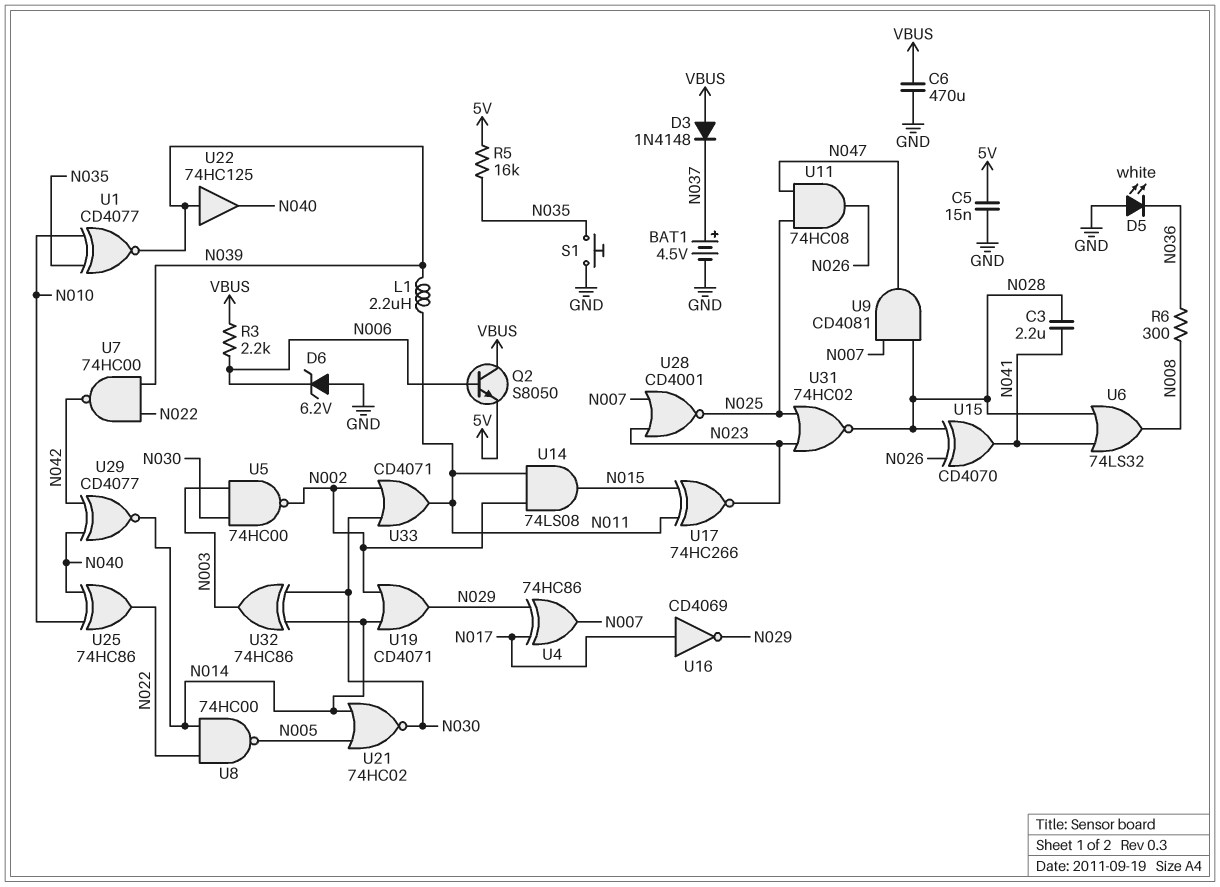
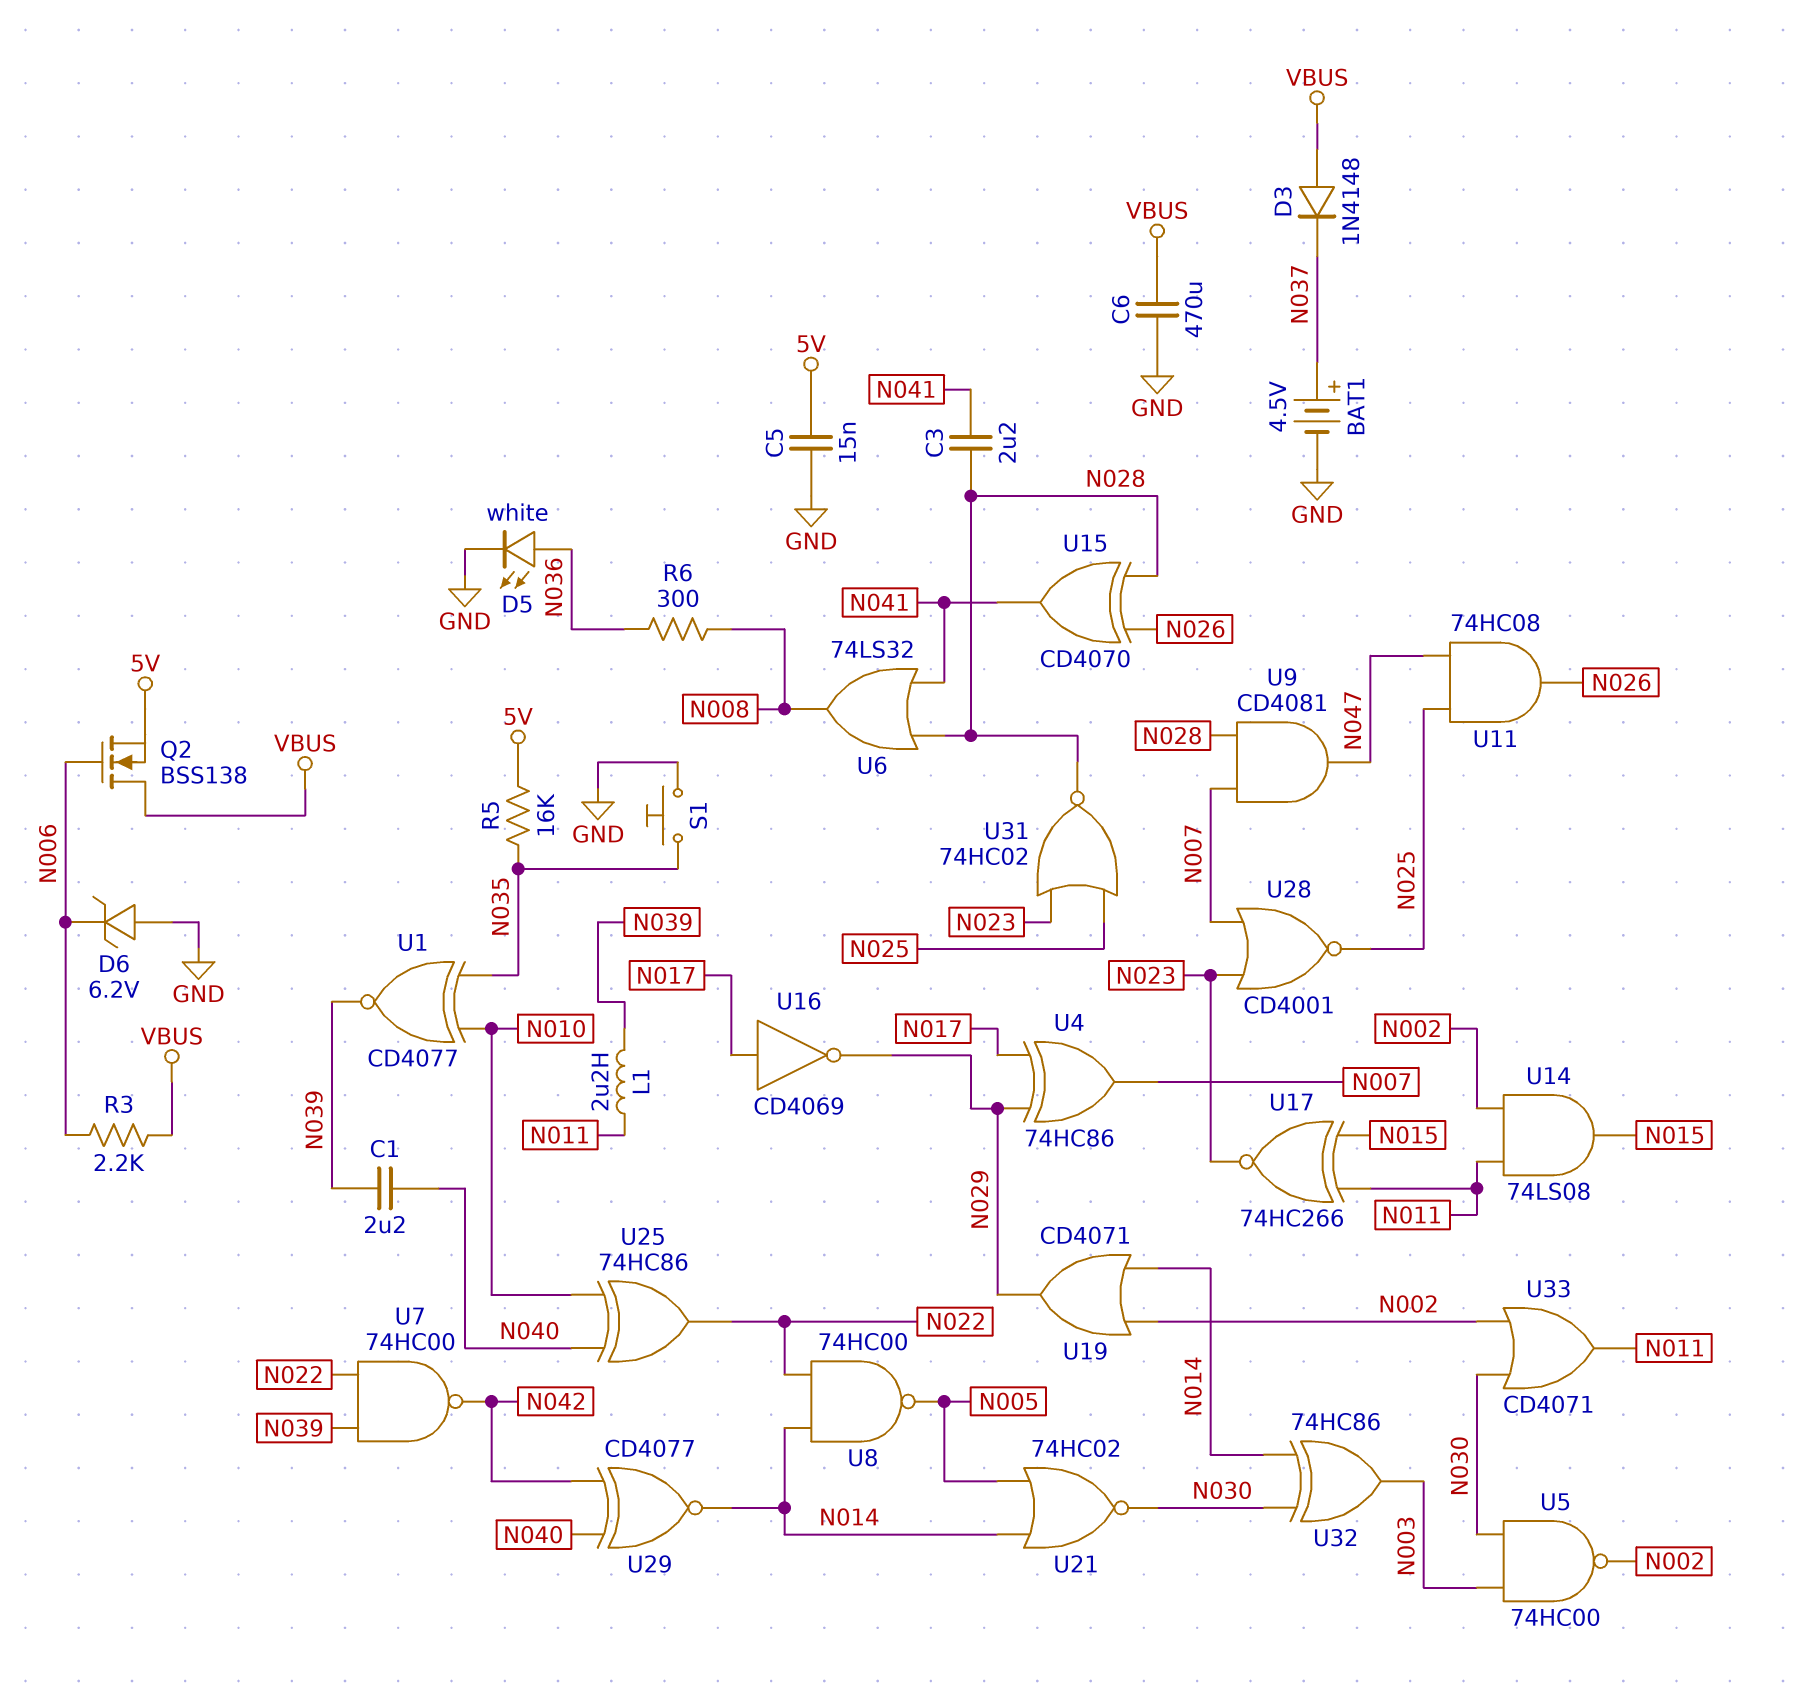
C1: none -> 2.2uF (N039, N040)
D5: LED white (A GND, K N036) -> LED white (A N036, K GND)
Q2: NPN S8050 (B N006, C VBUS, E 5V) -> NMOS BSS138 (G N006, D VBUS, S 5V)
U22: buffer 74HC125 (in N039, out N040) -> none

